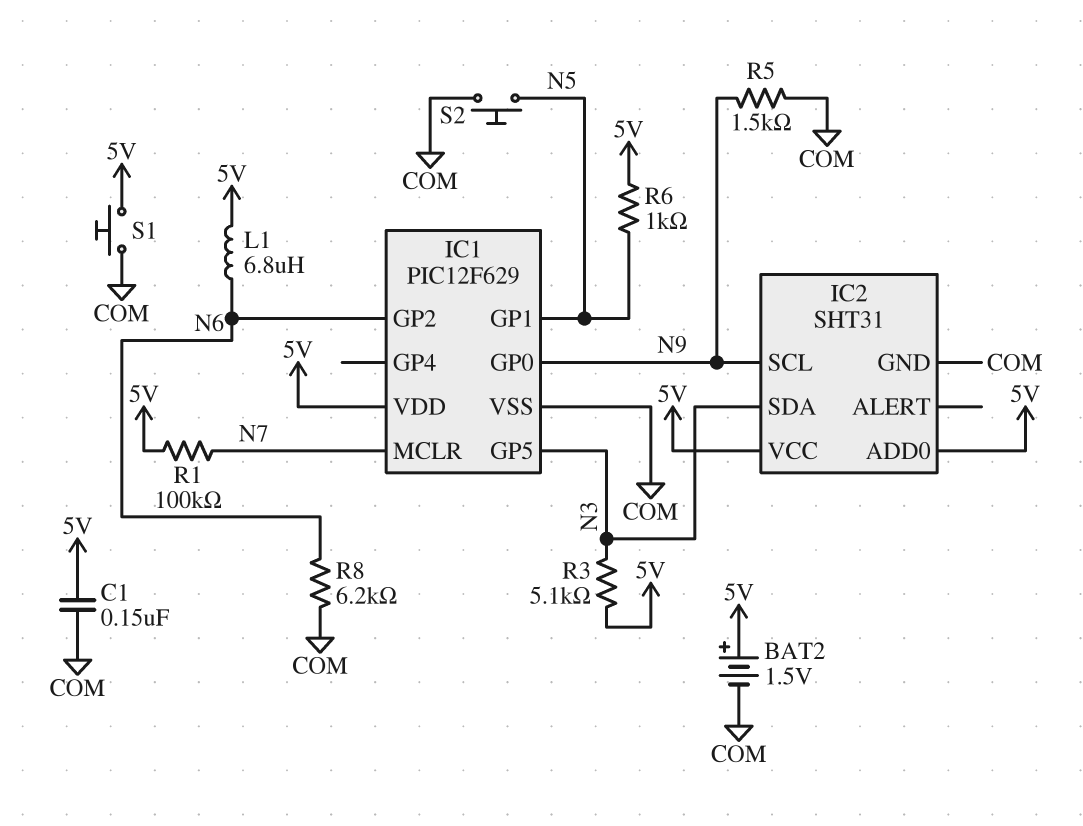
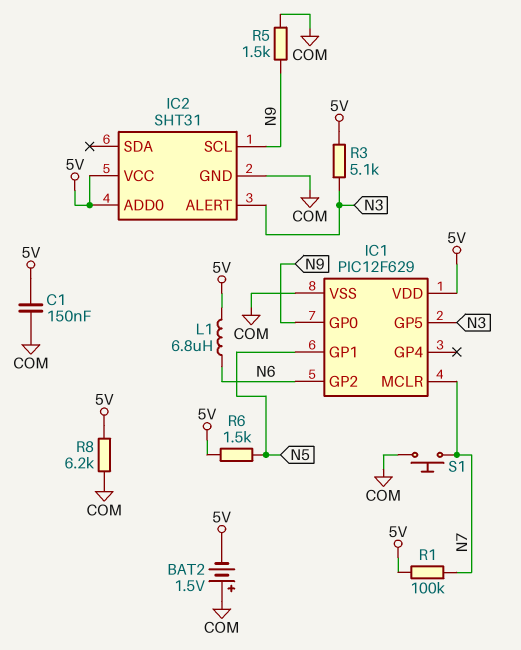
BAT2: 1.5V (plus 5V, minus COM) -> 1.5V (plus COM, minus 5V)
IC2 pin ALERT: none -> N3
IC2 pin SDA: N3 -> none
R6: 1k (5V, N5) -> 1.5k (5V, N5)
R8: 6.2k (COM, N6) -> 6.2k (5V, COM)
S1: button (5V, COM) -> button (COM, N7)
S2: button (COM, N5) -> none

